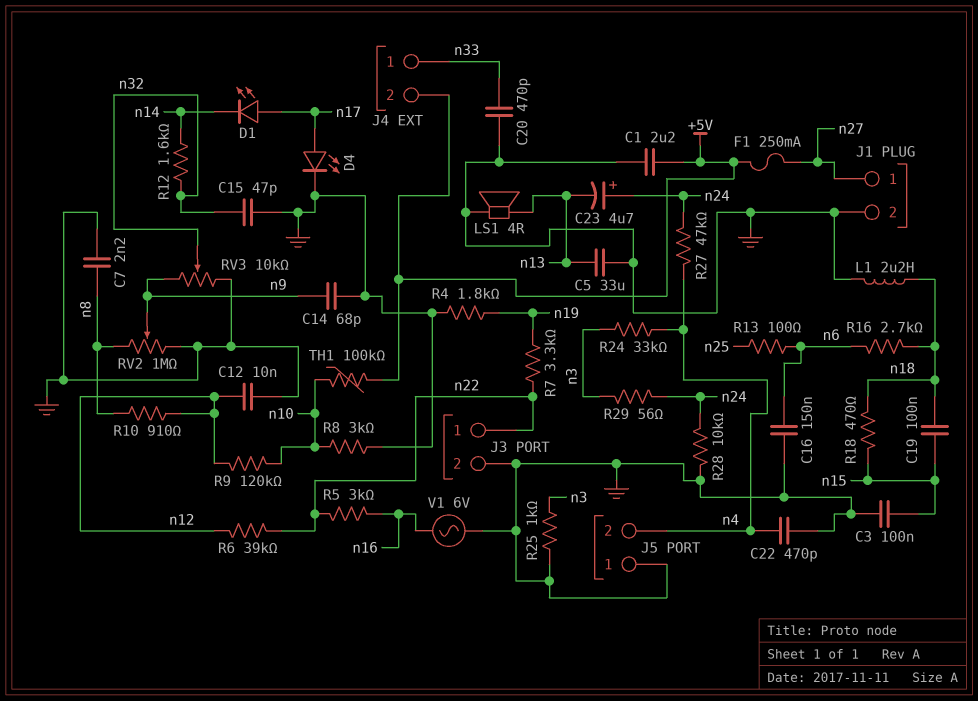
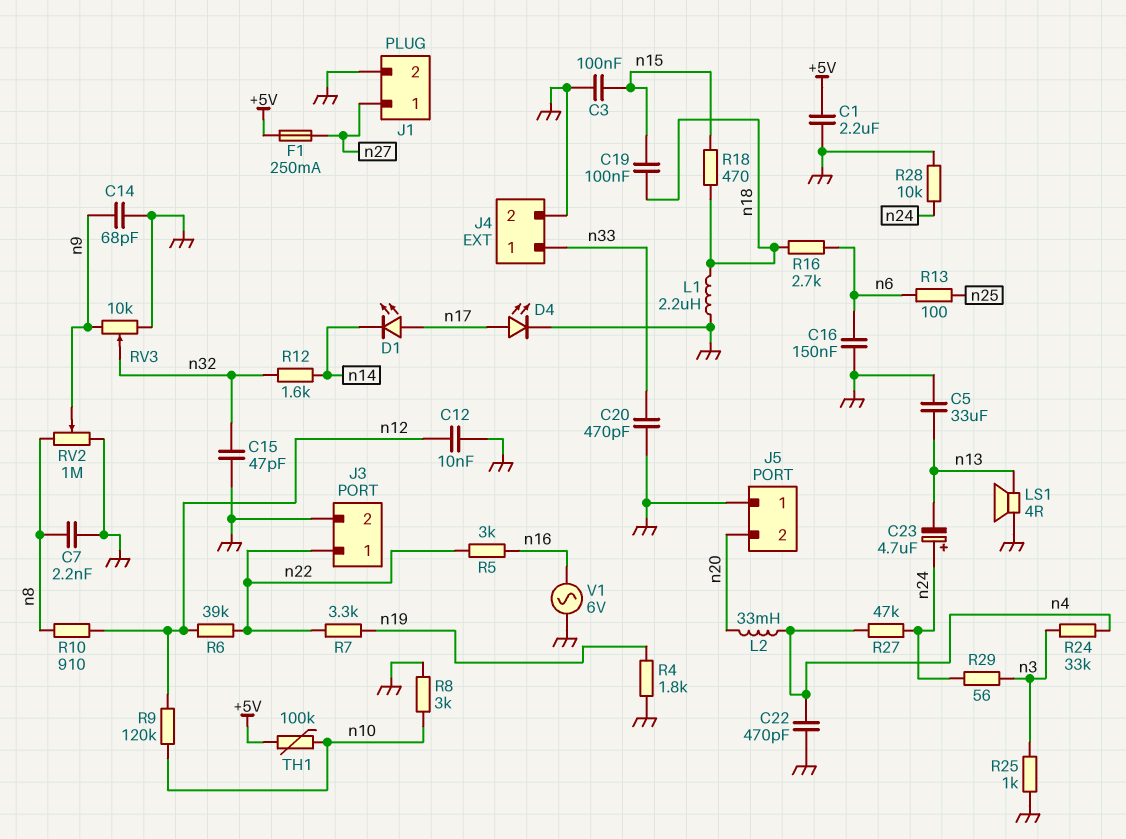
J4 pin 2: +5V -> GND
J5 pin 2: n4 -> n20
L2: none -> 33mH (n4, n20)

